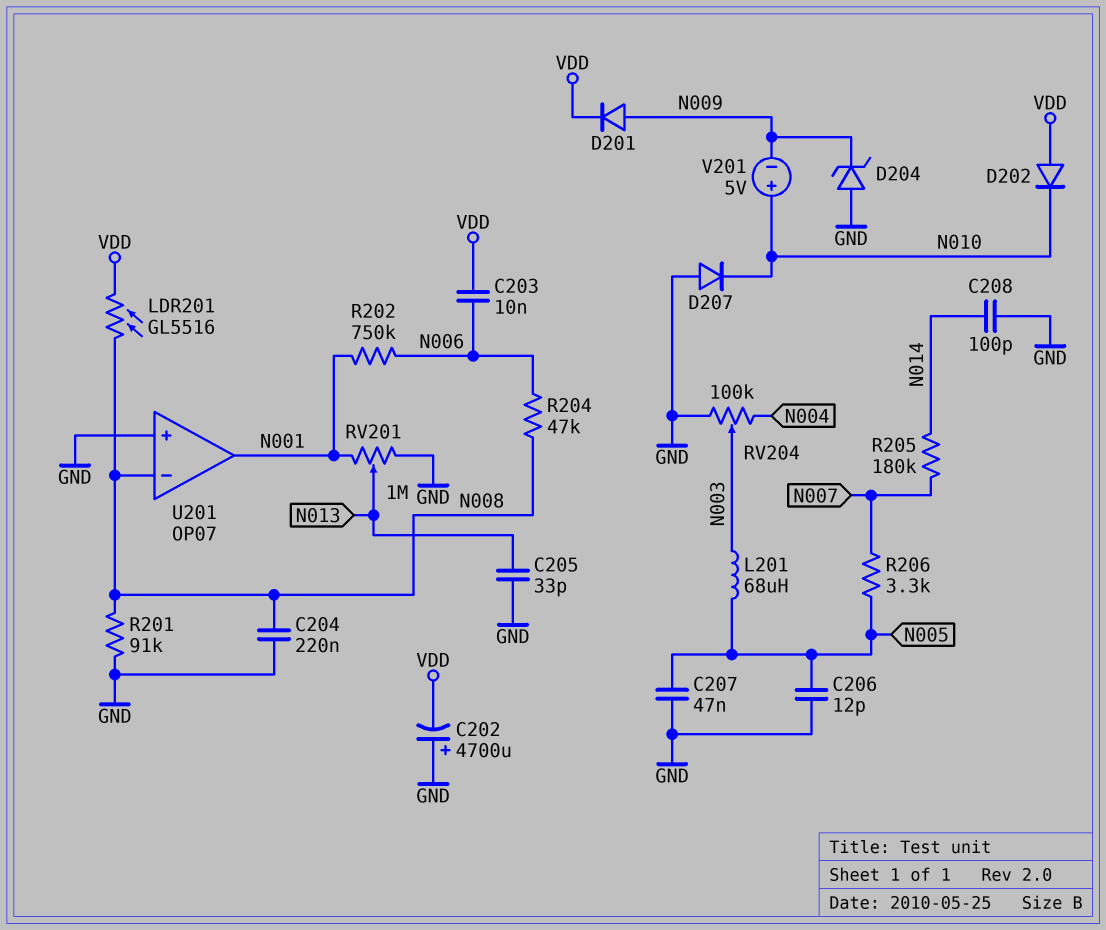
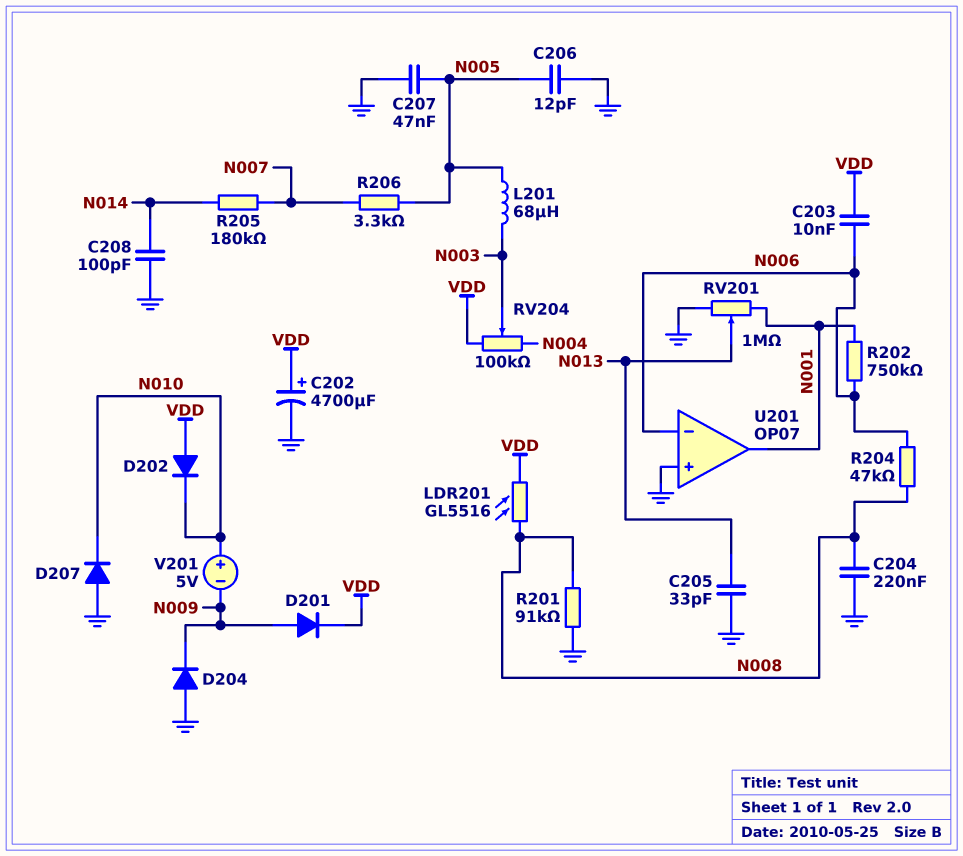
C202: 4700uF (plus GND, minus VDD) -> 4700uF (plus VDD, minus GND)
D204: zener (A GND, K N009) -> diode (A GND, K N009)
RV204: 100k (GND, N004, wiper N003) -> 100k (N004, VDD, wiper N003)
U201 pin in-: N008 -> N006

